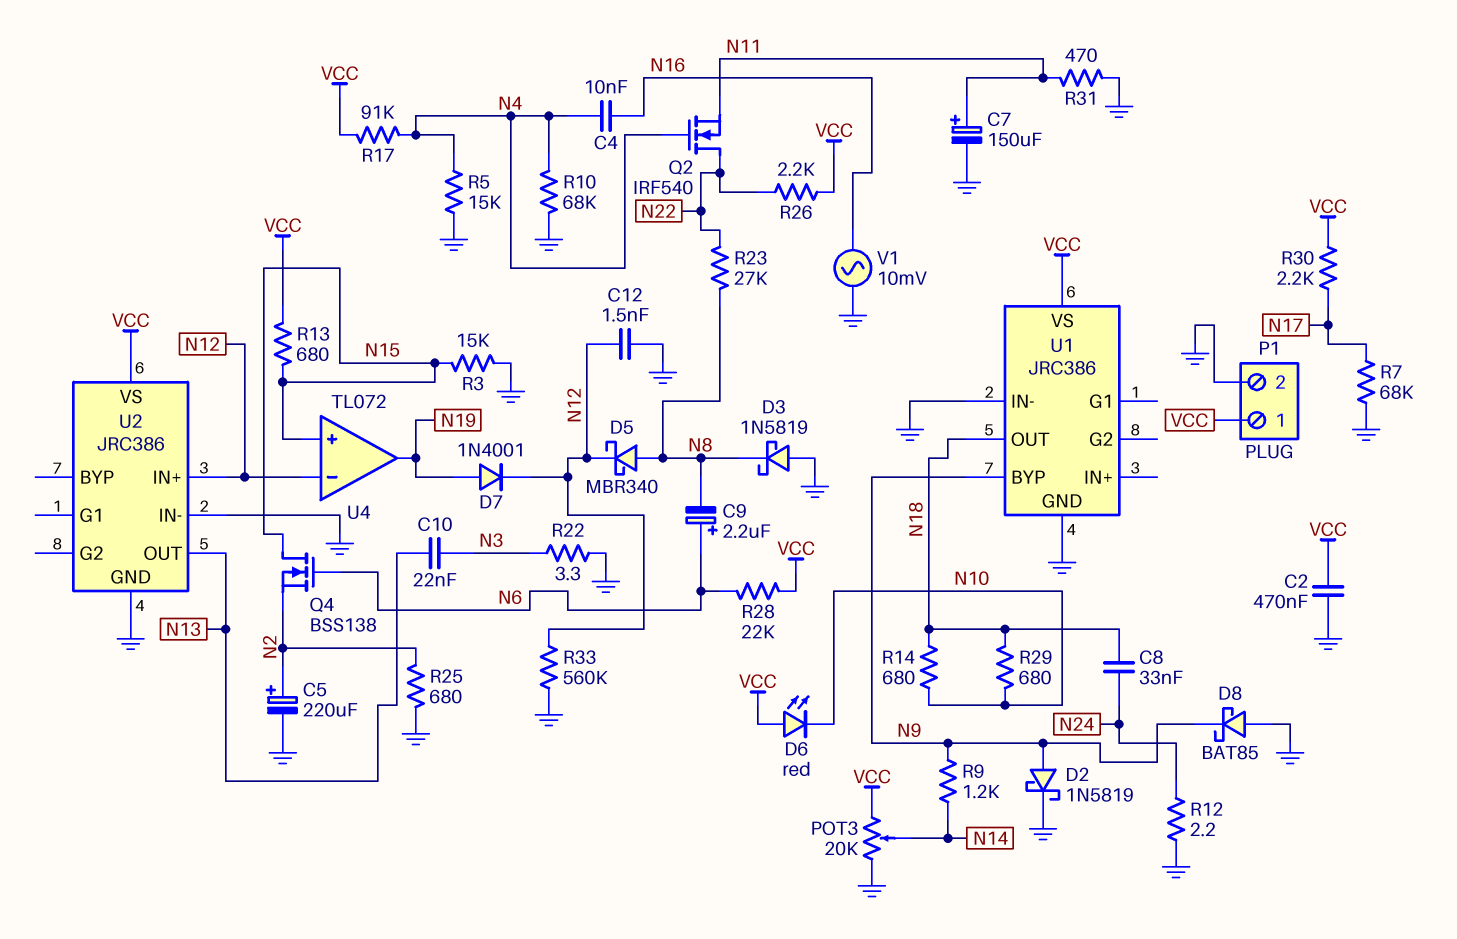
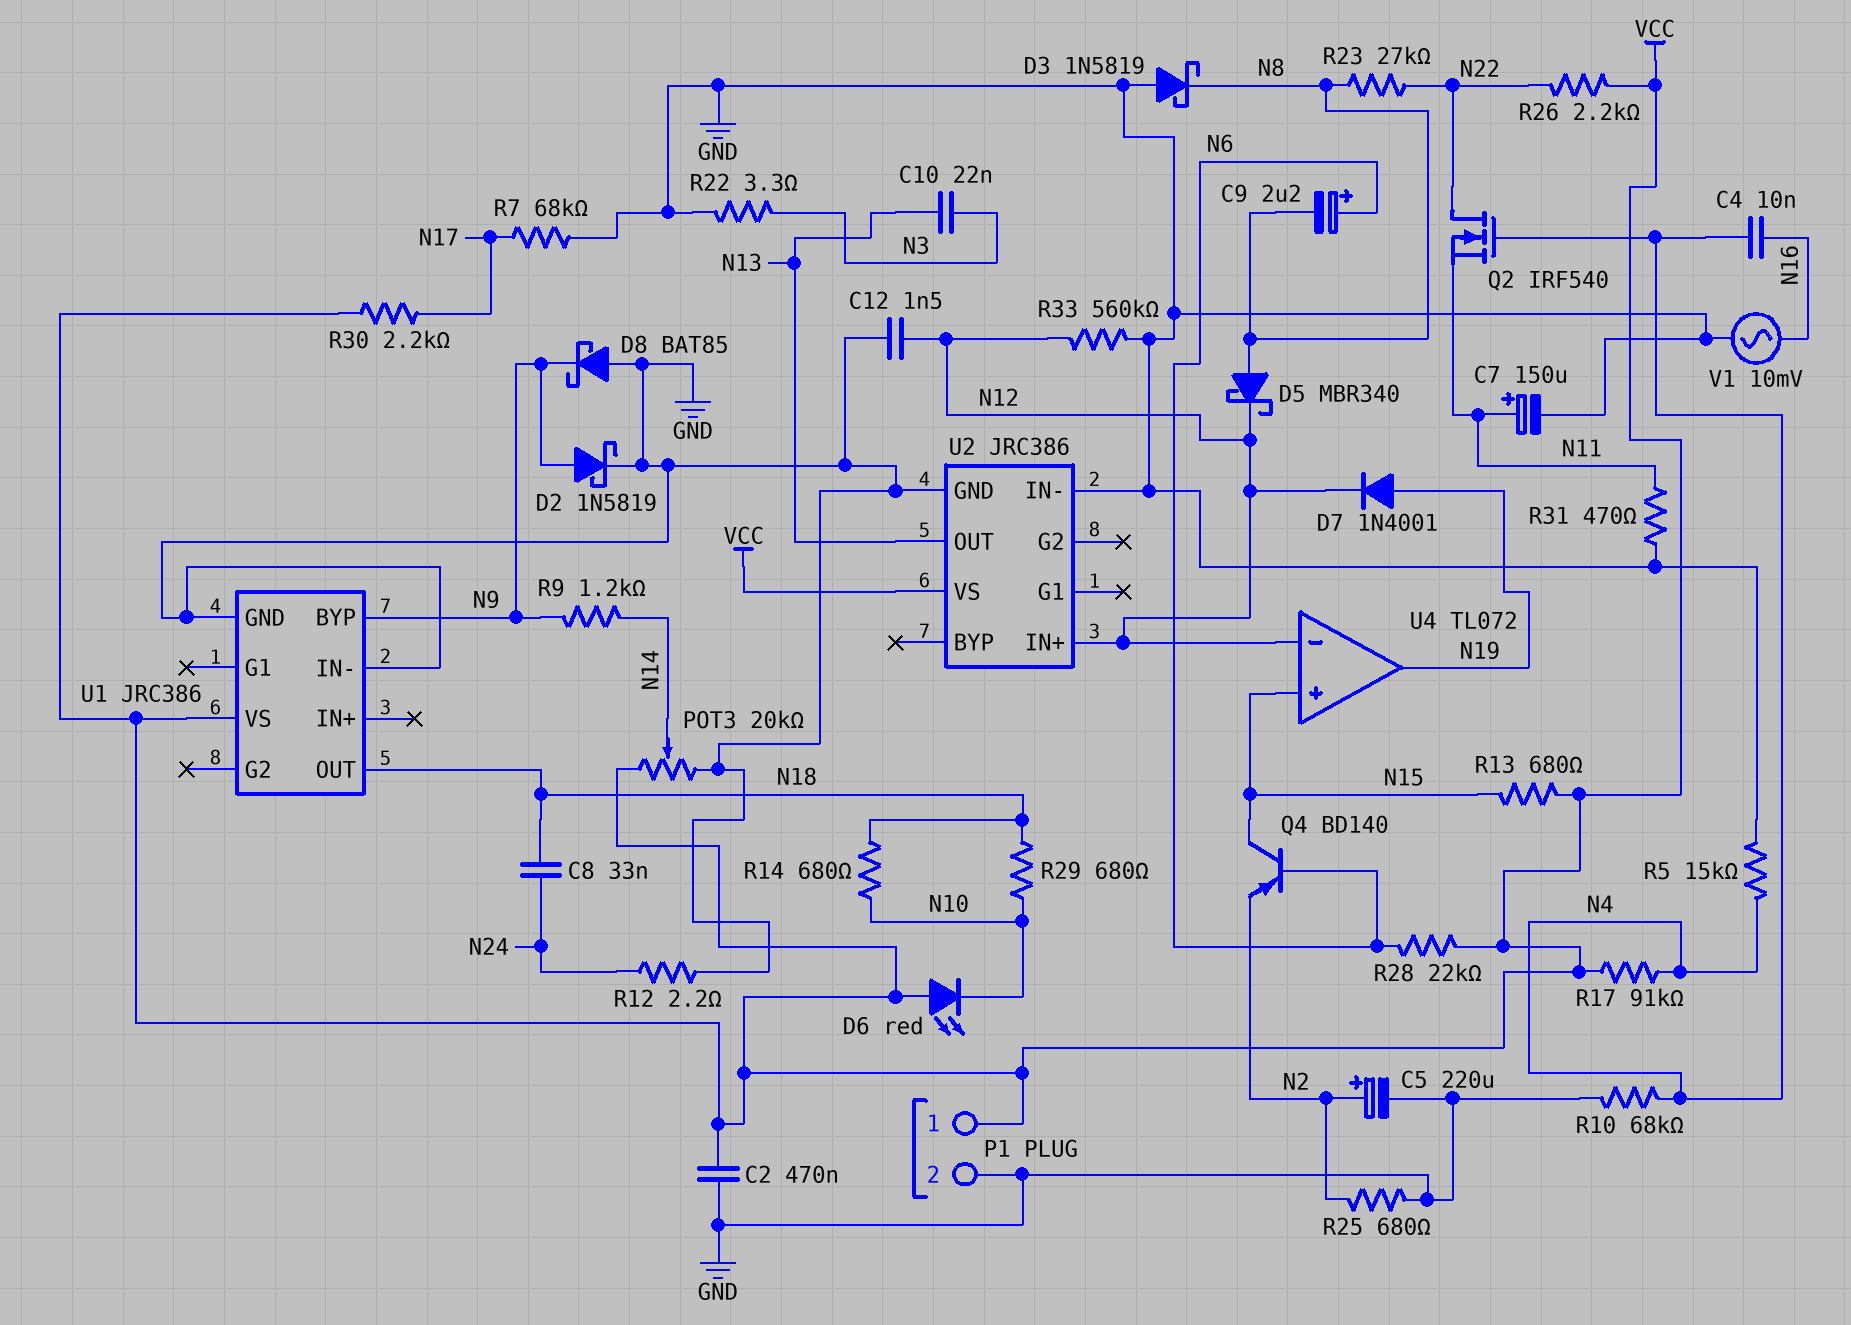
Q4: NMOS BSS138 (G N6, D N15, S N2) -> PNP BD140 (B N6, C N15, E N2)
R3: 15k (GND, N15) -> none

